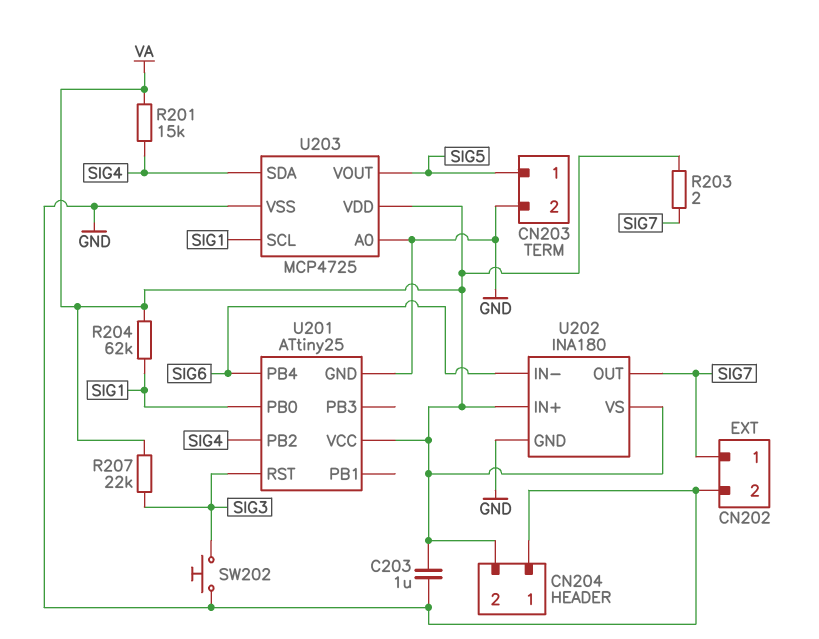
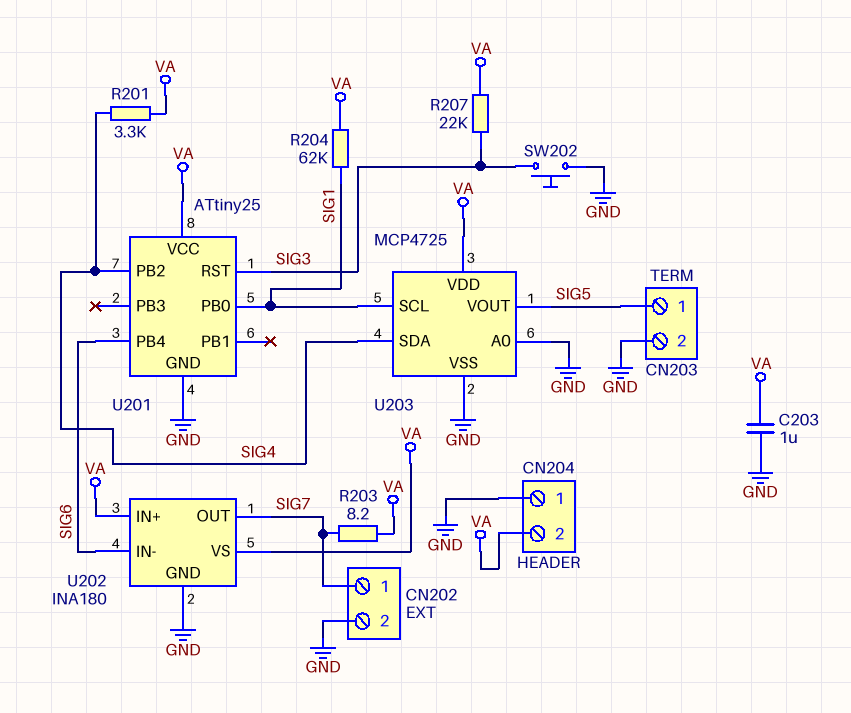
R201: 15k (SIG4, VA) -> 3.3k (SIG4, VA)
R203: 2 (SIG7, VA) -> 8.2 (SIG7, VA)

